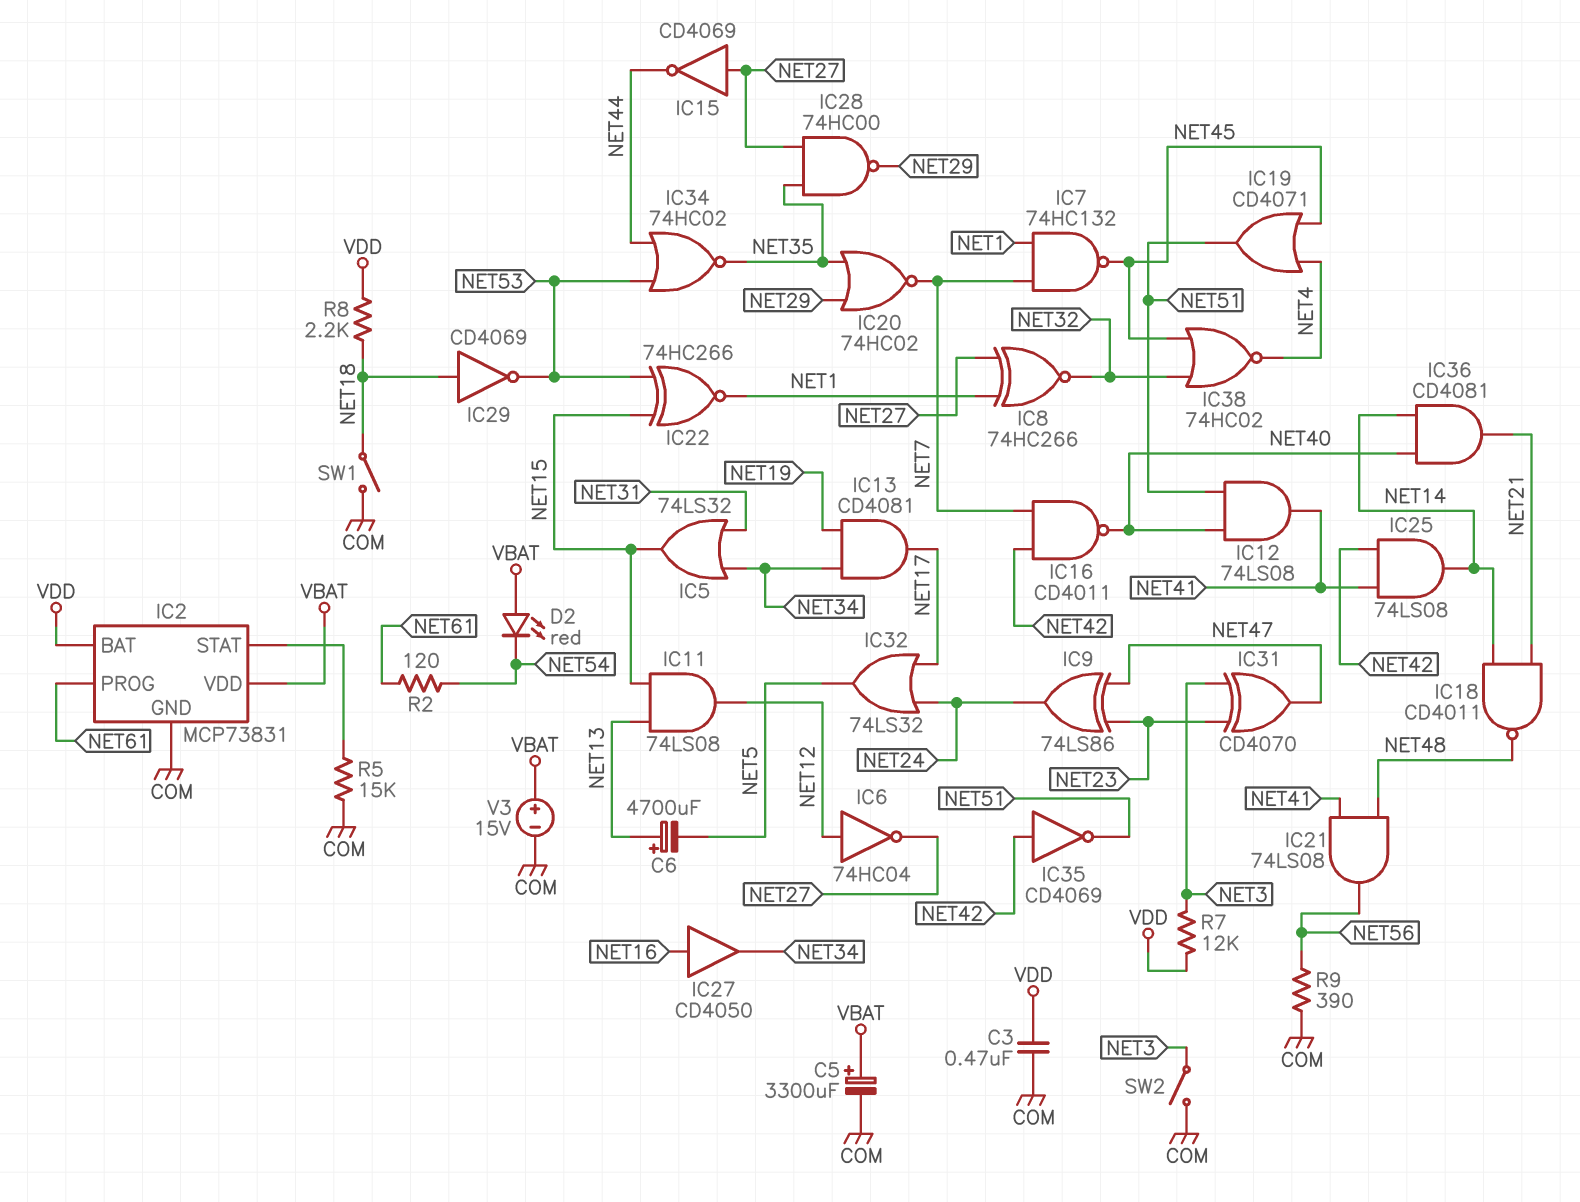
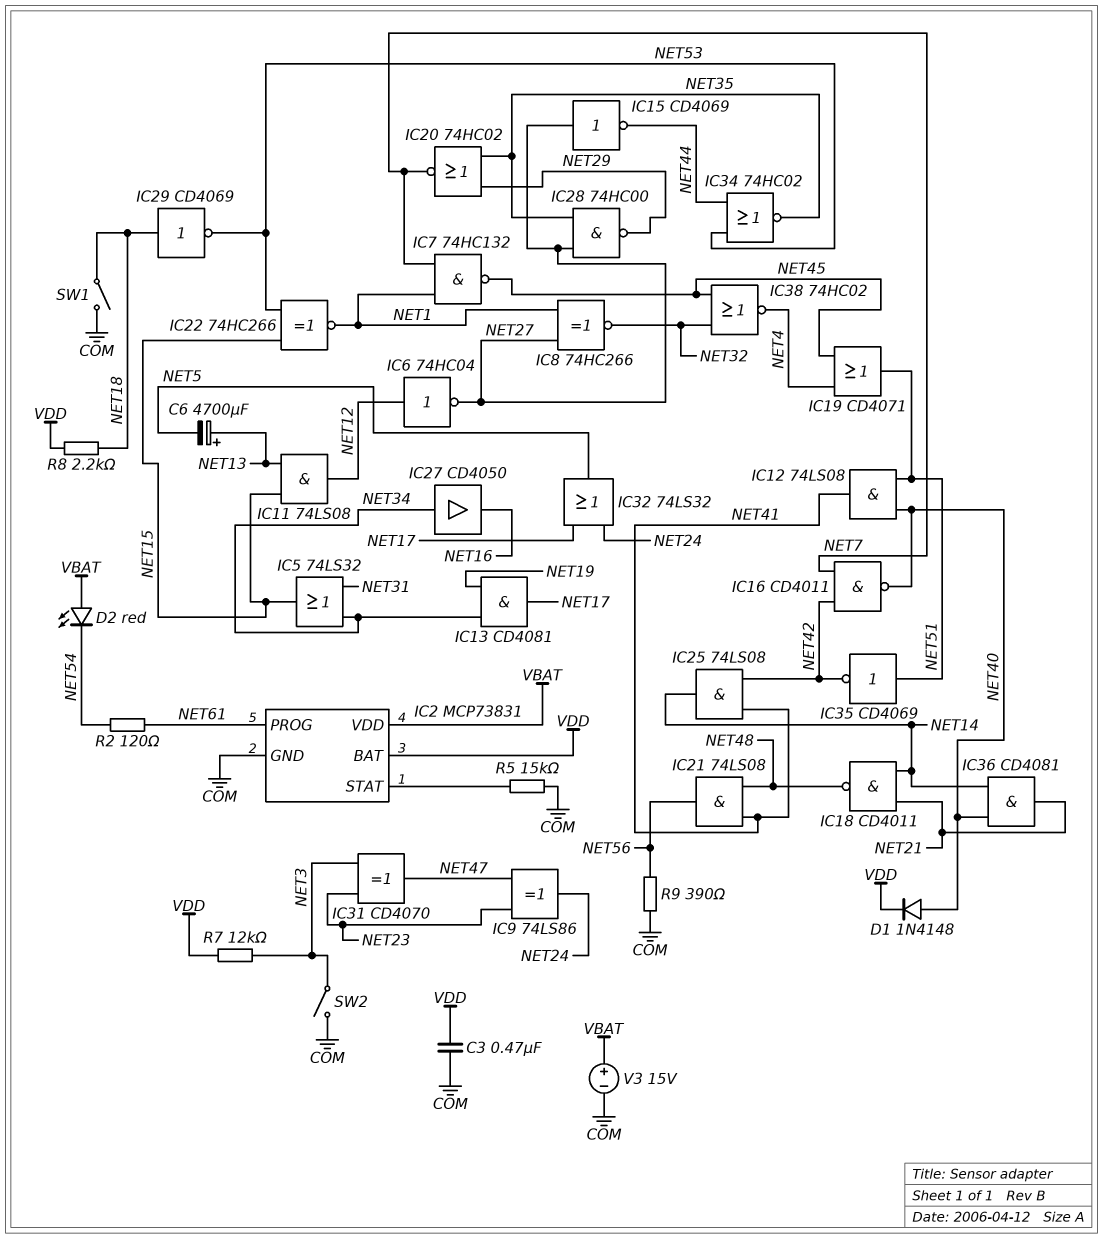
C5: 3300uF (plus VBAT, minus COM) -> none
D1: none -> diode 1N4148 (A NET40, K VDD)
IC27: buffer CD4050 (in NET16, out NET34) -> buffer CD4050 (in NET34, out NET16)
IC35: NOT CD4069 (in NET42, out NET51) -> NOT CD4069 (in NET51, out NET42)

